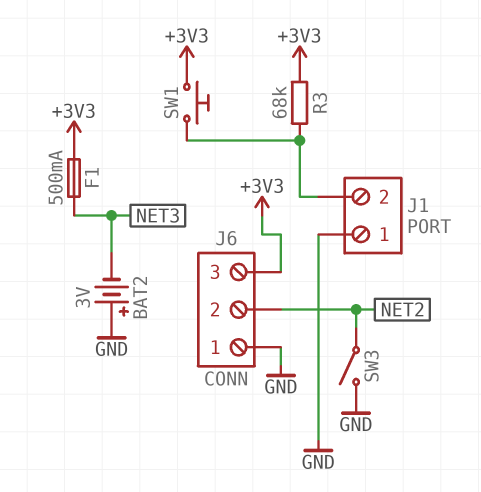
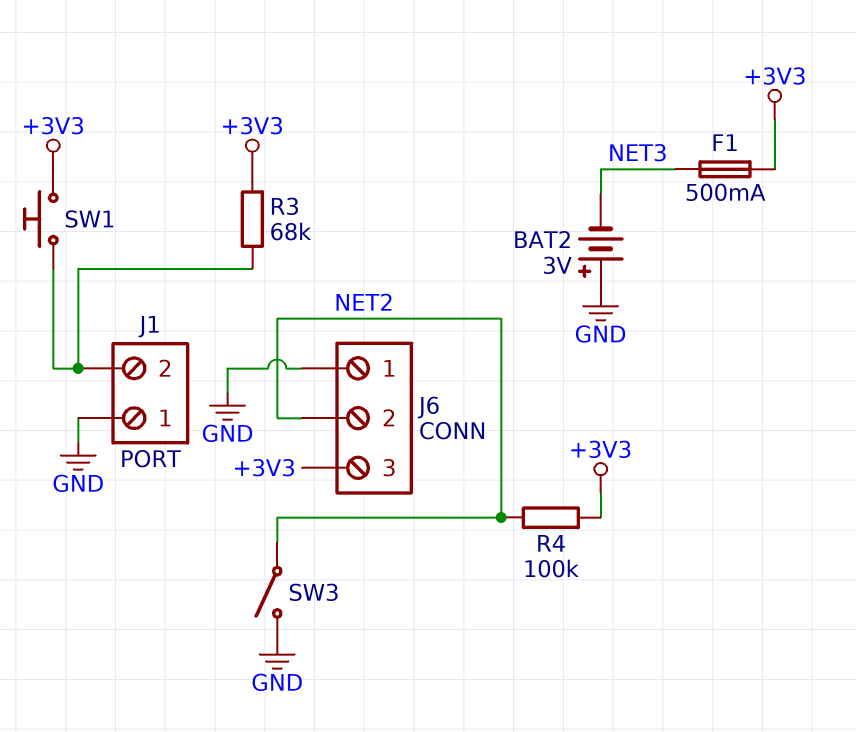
R4: none -> 100k (+3V3, NET2)

